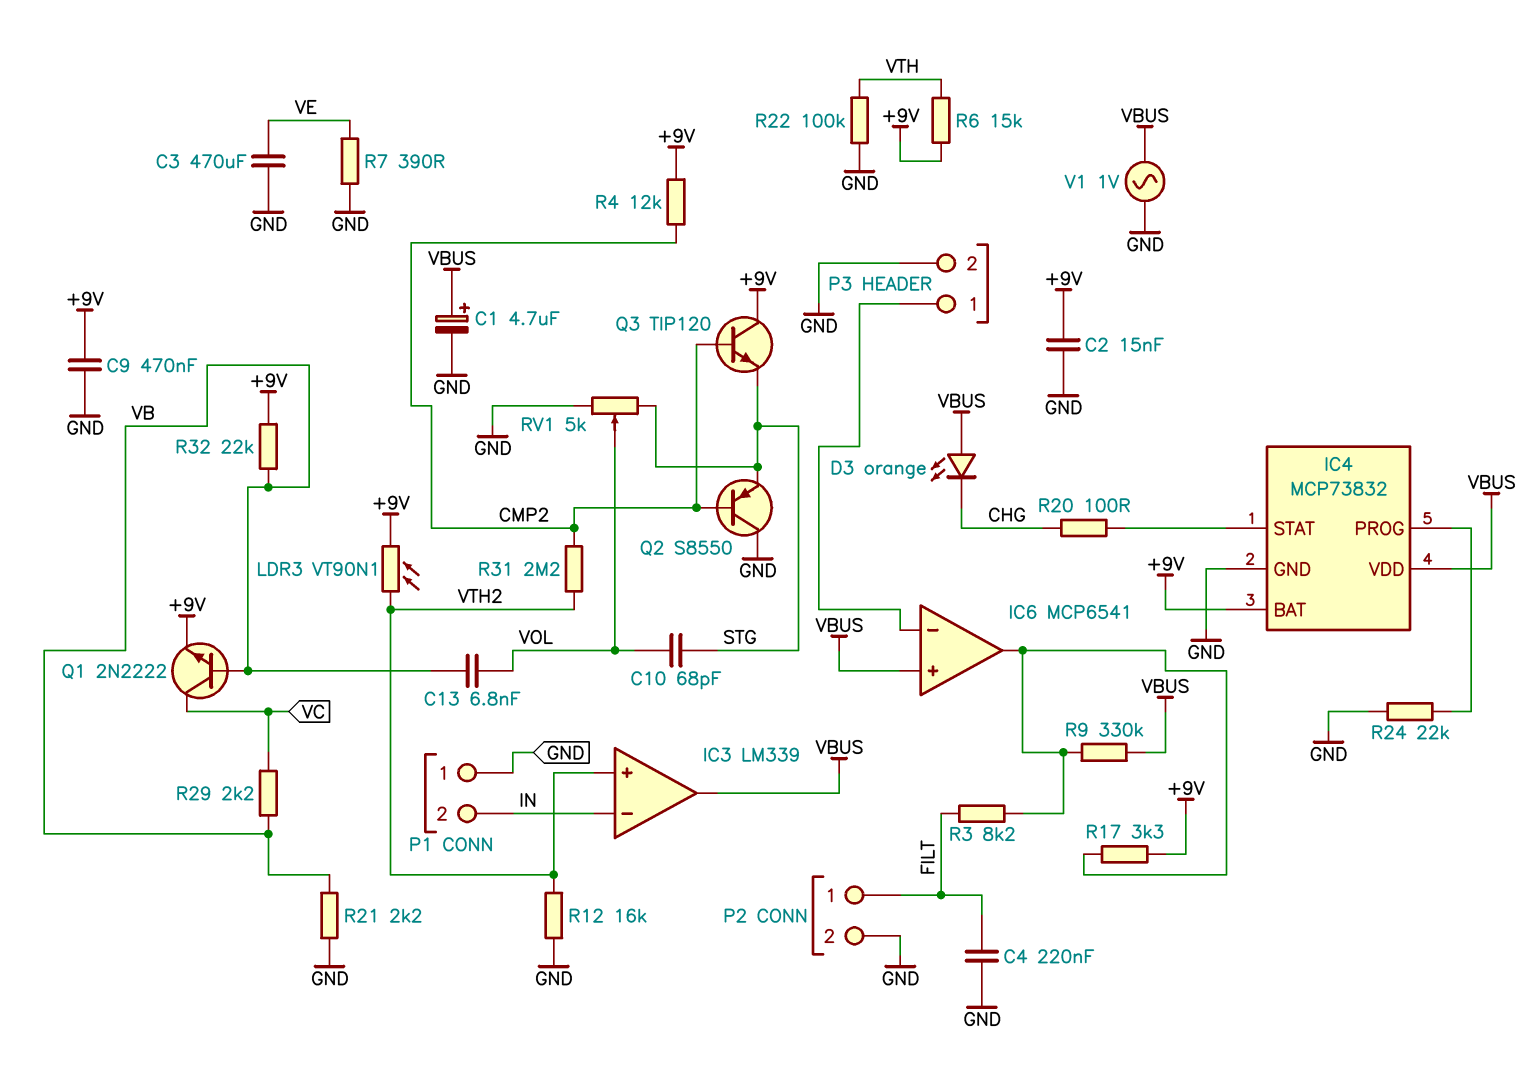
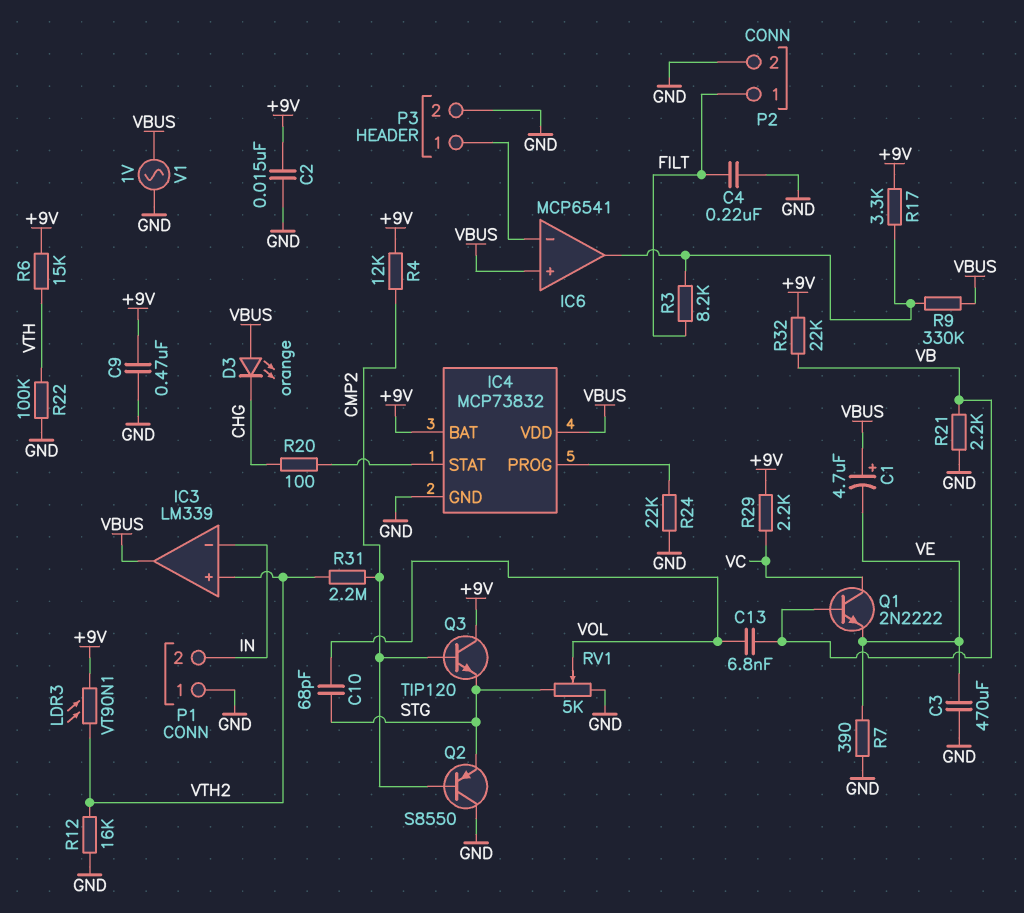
C1: 4.7uF (plus VBUS, minus GND) -> 4.7uF (plus VBUS, minus VE)
Q1: NPN 2N2222 (B VB, C VC, E +9V) -> NPN 2N2222 (B VB, C VC, E VE)
R29: 2.2k (VB, VC) -> 2.2k (+9V, VC)

